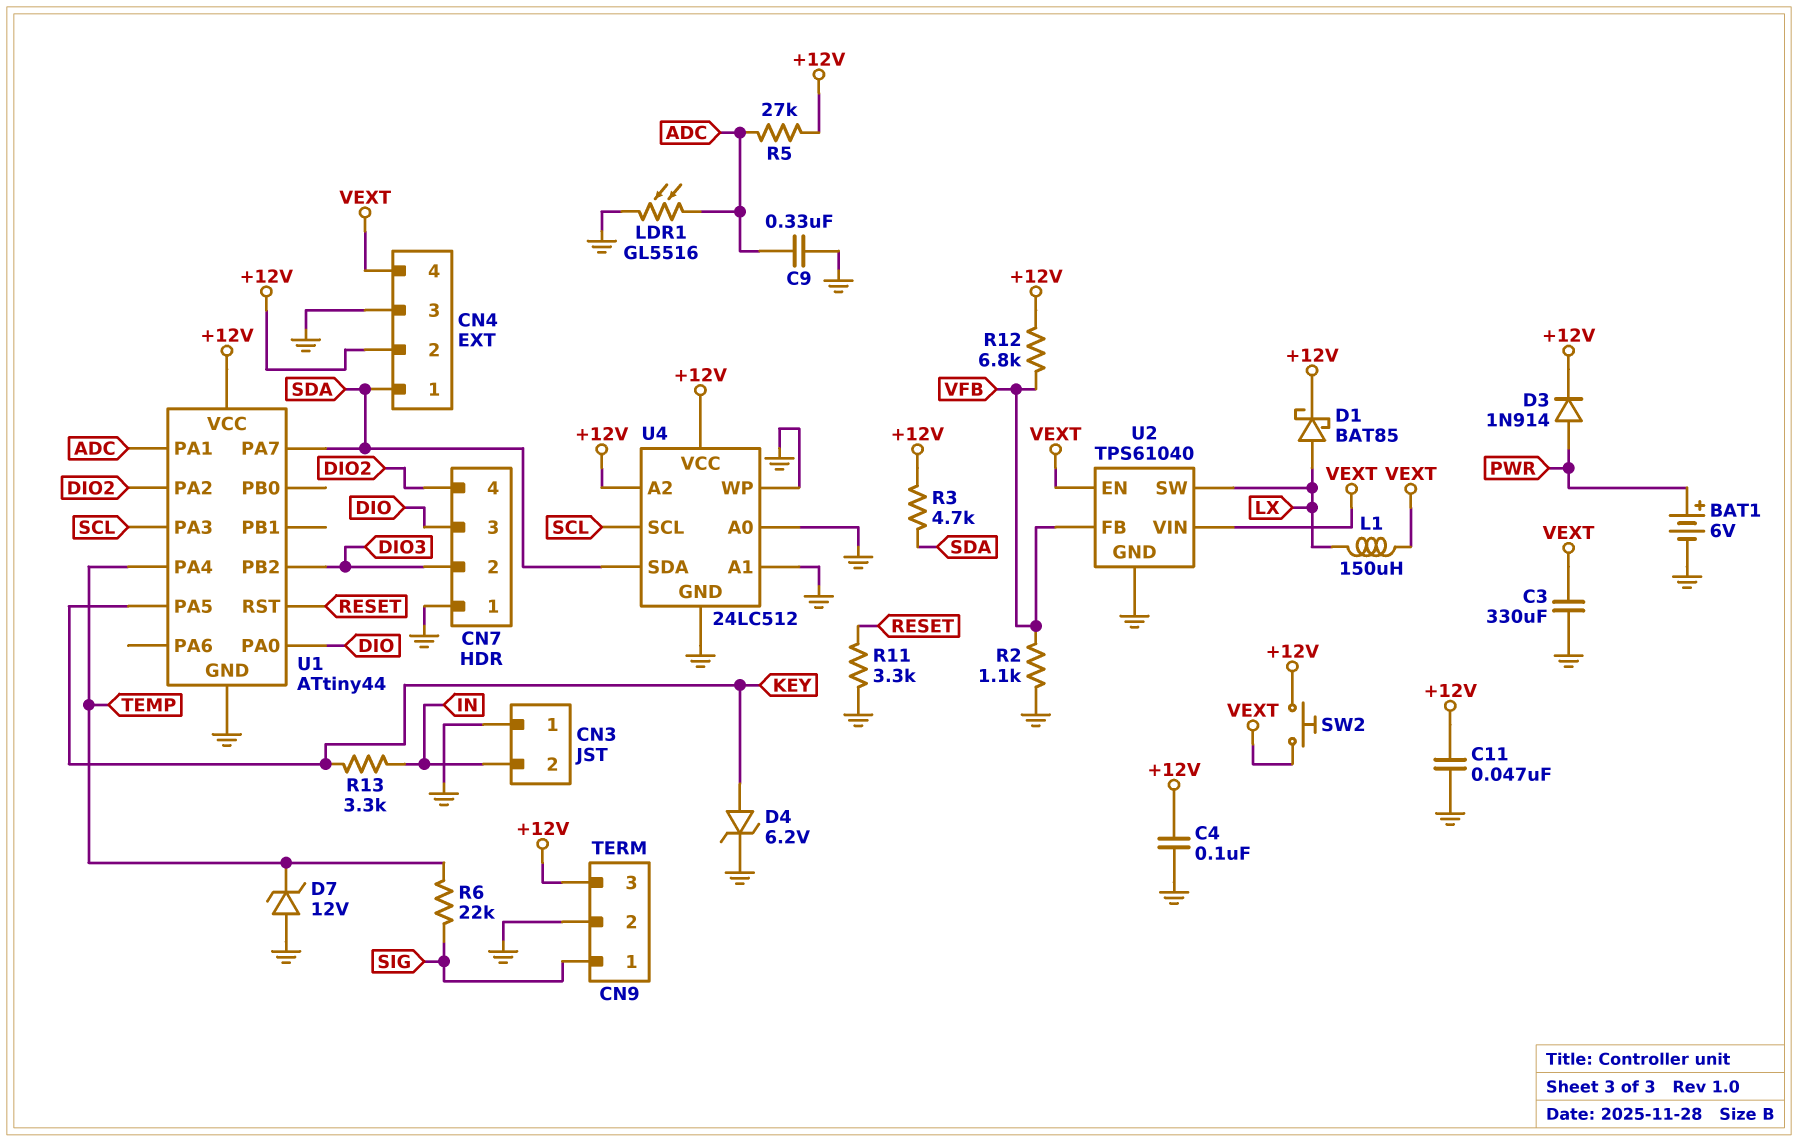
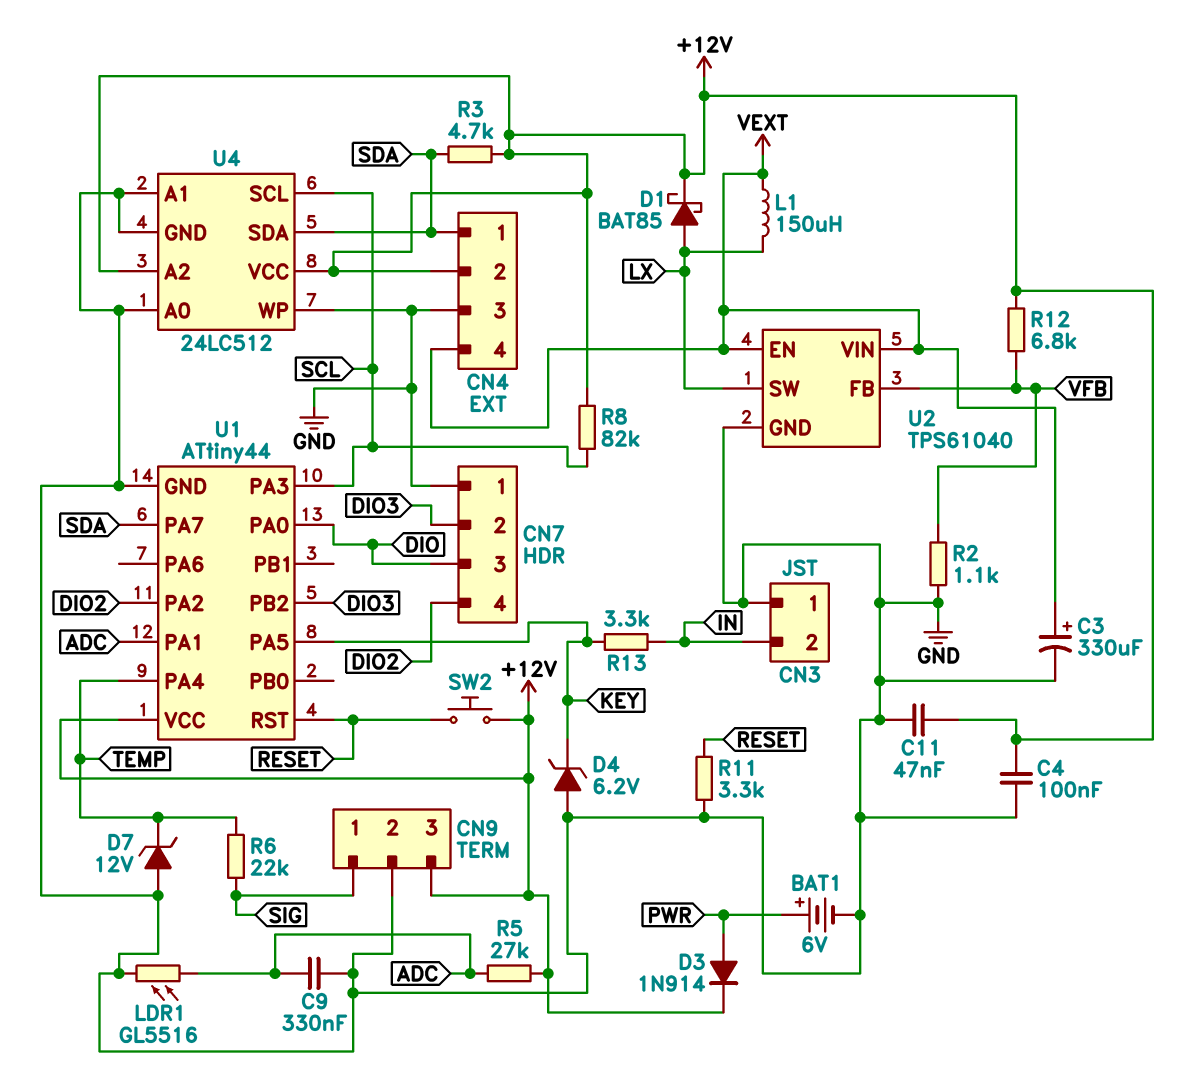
C3: 330uF (GND, VEXT) -> 330uF (plus VEXT, minus GND)
D4: zener 6.2V (A KEY, K GND) -> zener 6.2V (A GND, K KEY)
R8: none -> 82k (+12V, SCL)
SW2: button (+12V, VEXT) -> button (+12V, RESET)

